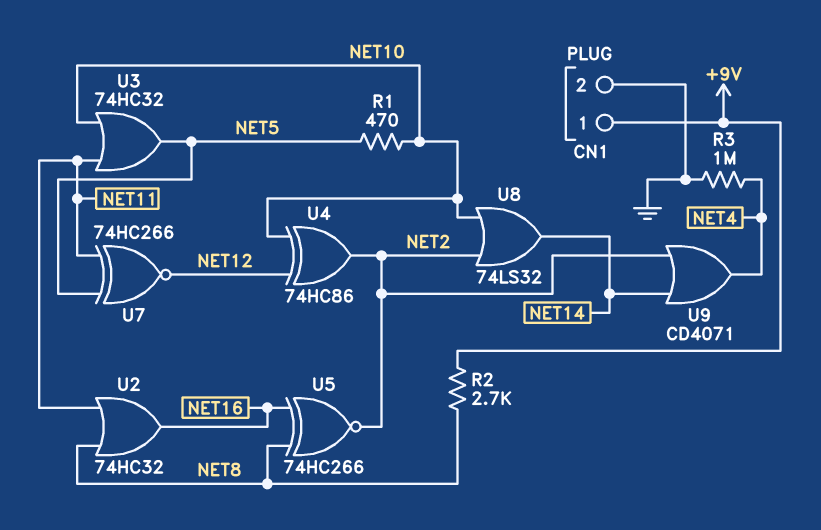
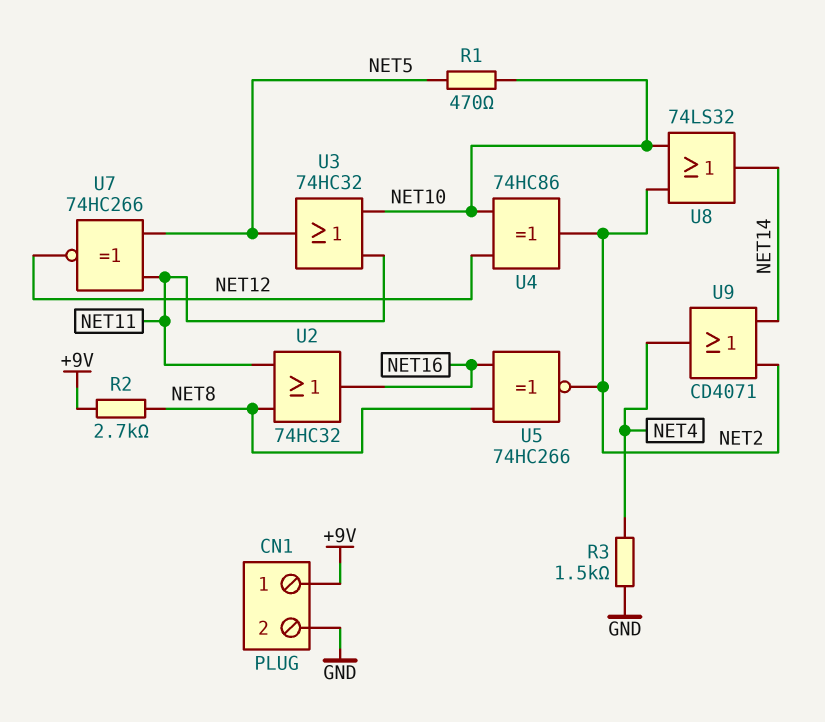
R3: 1M (GND, NET4) -> 1.5k (GND, NET4)

